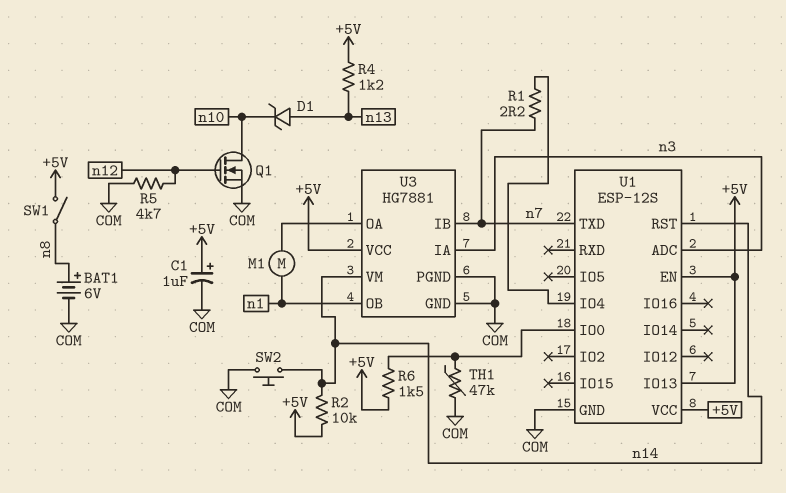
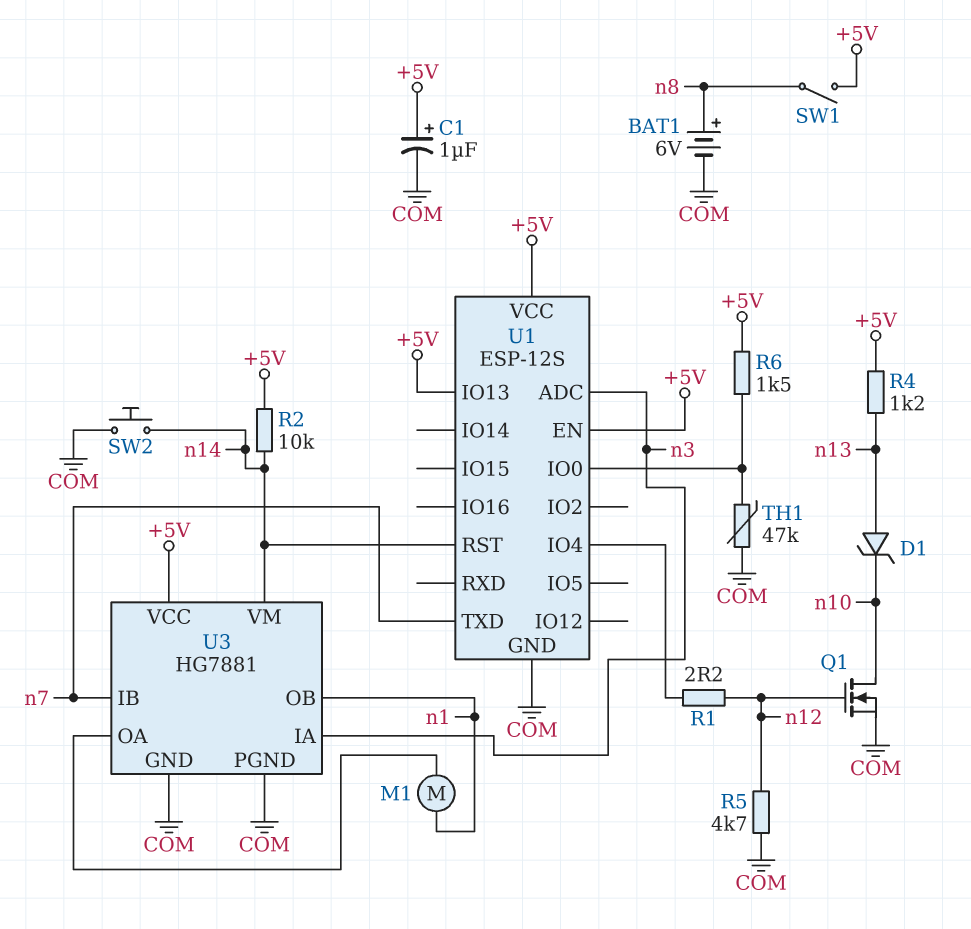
R1: 2.2 (U1/IO4, n7) -> 2.2 (U1/IO4, n12)

